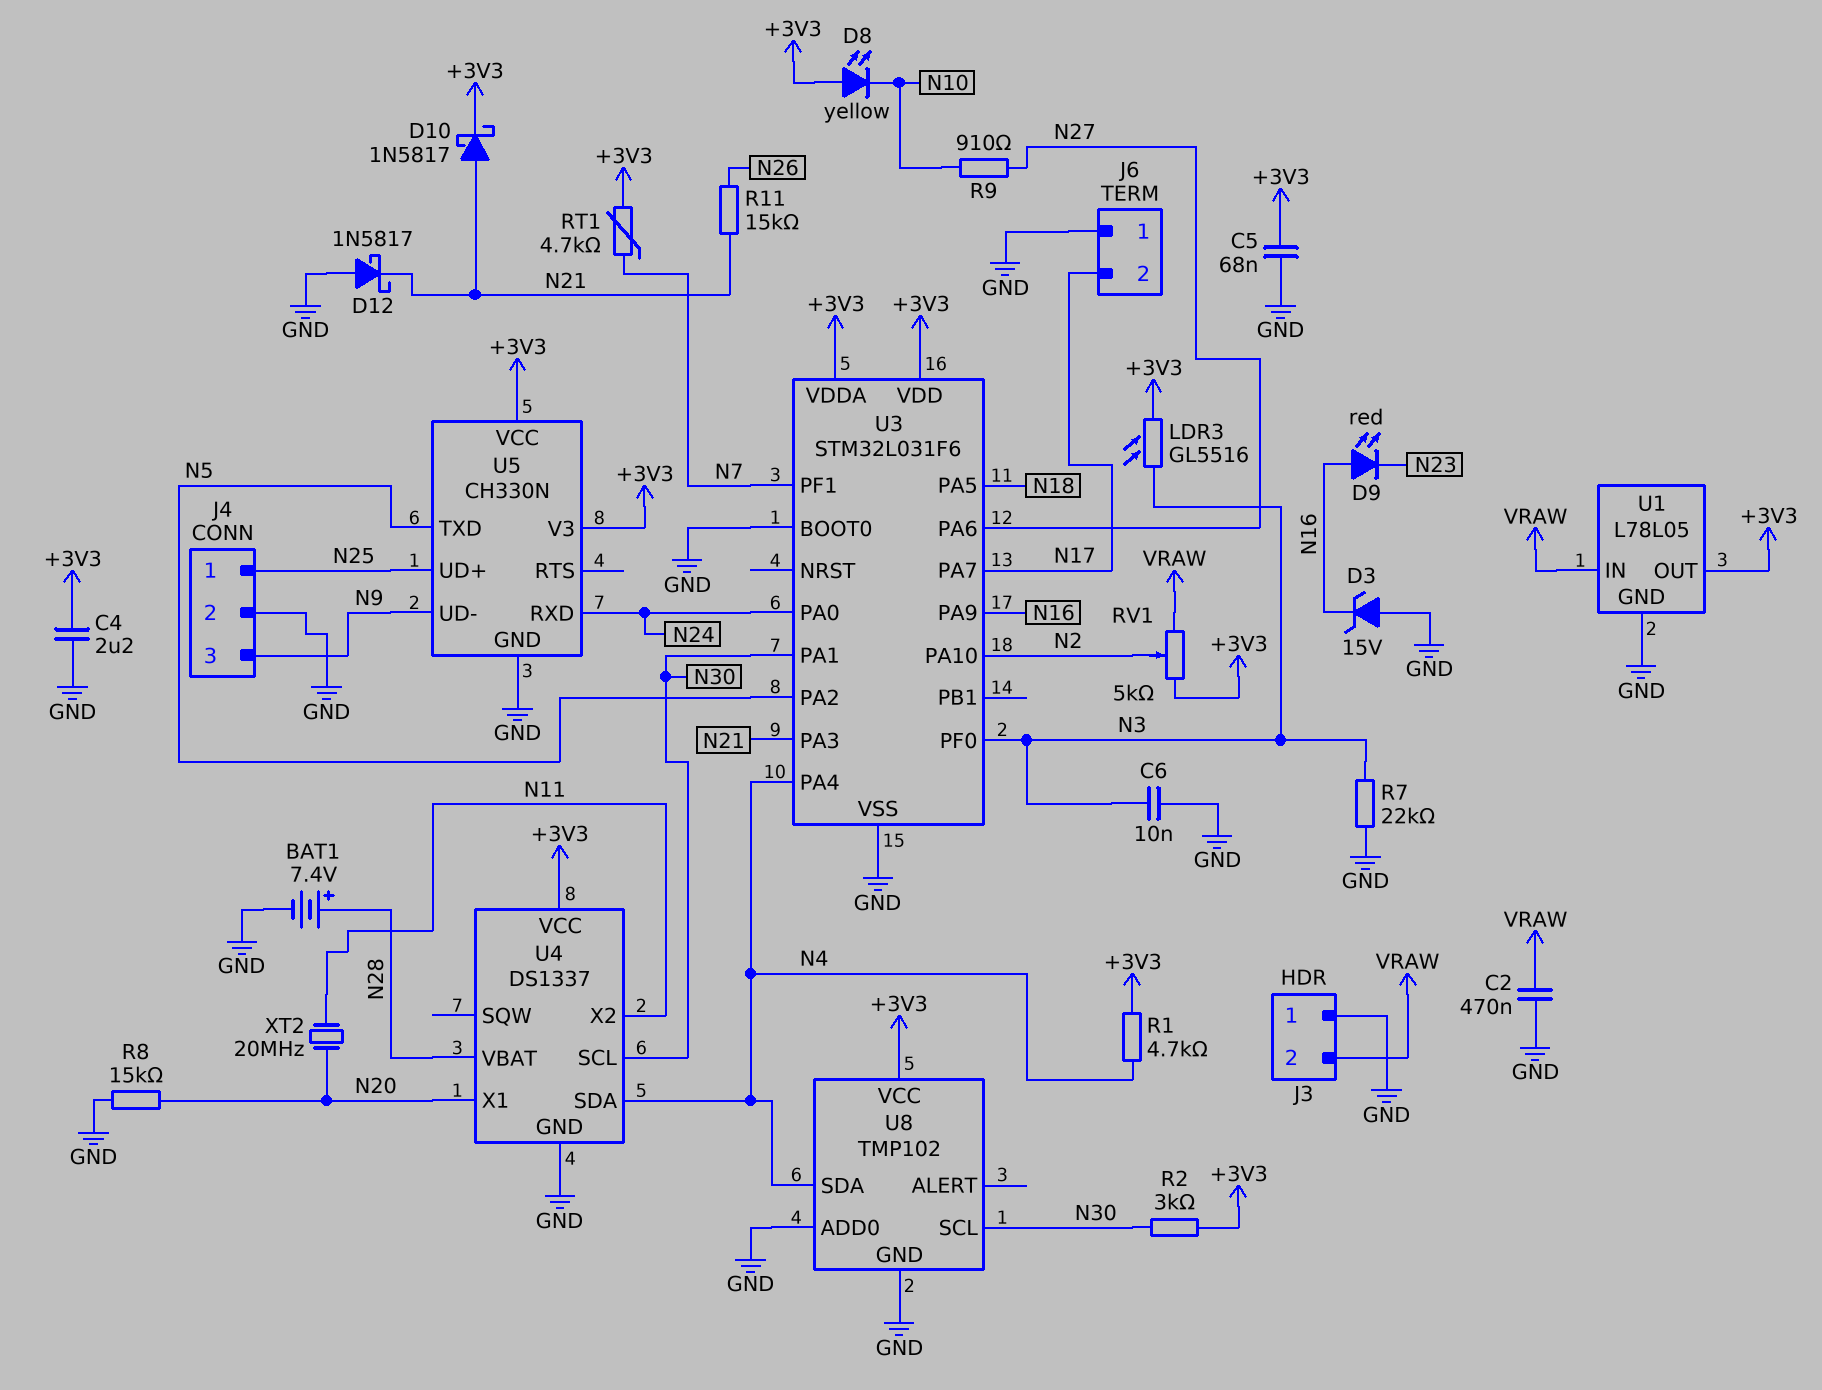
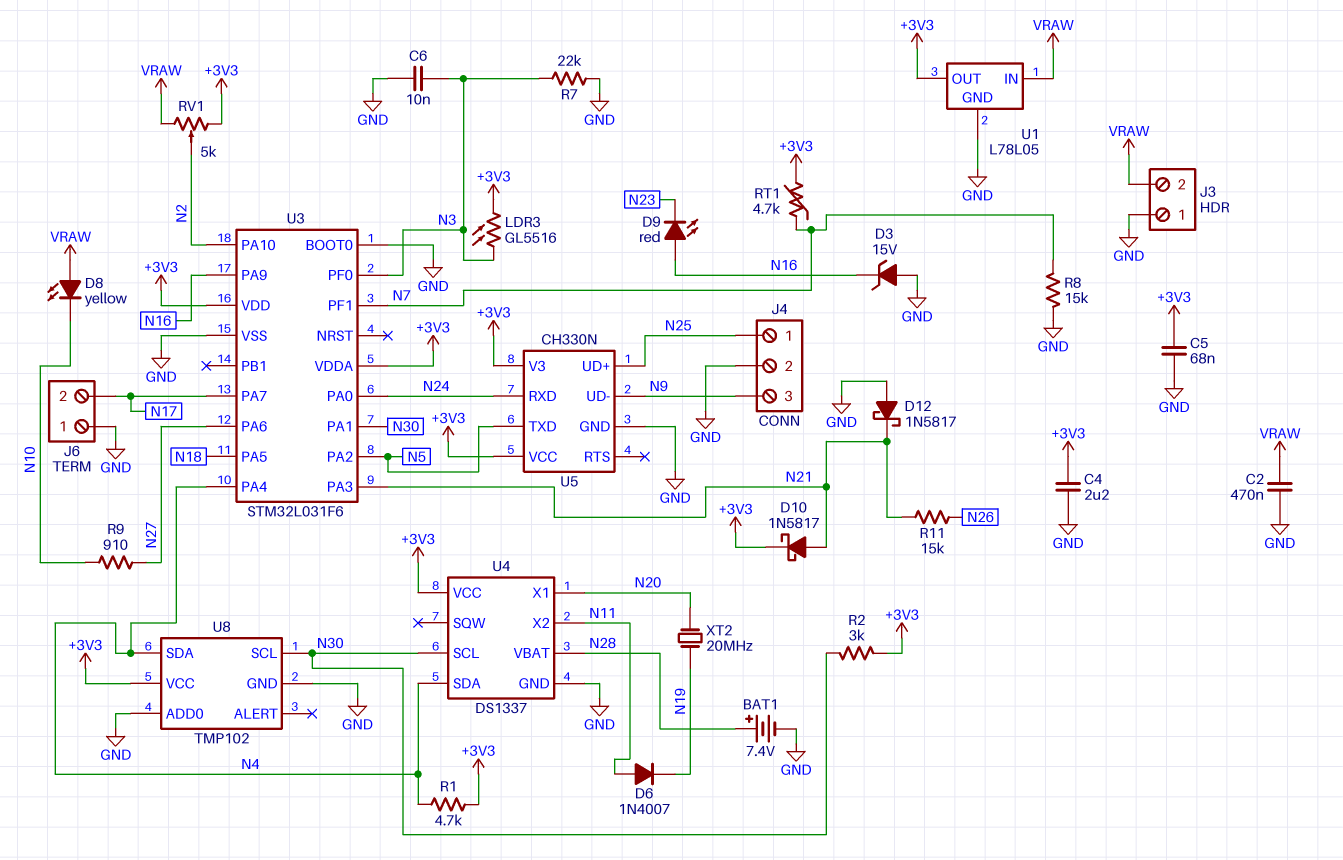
D6: none -> diode 1N4007 (A N11, K N19)
D8: LED yellow (A +3V3, K N10) -> LED yellow (A VRAW, K N10)
R8: 15k (GND, N20) -> 15k (GND, N7)
XT2: 20MHz (N11, N20) -> 20MHz (N19, N20)

